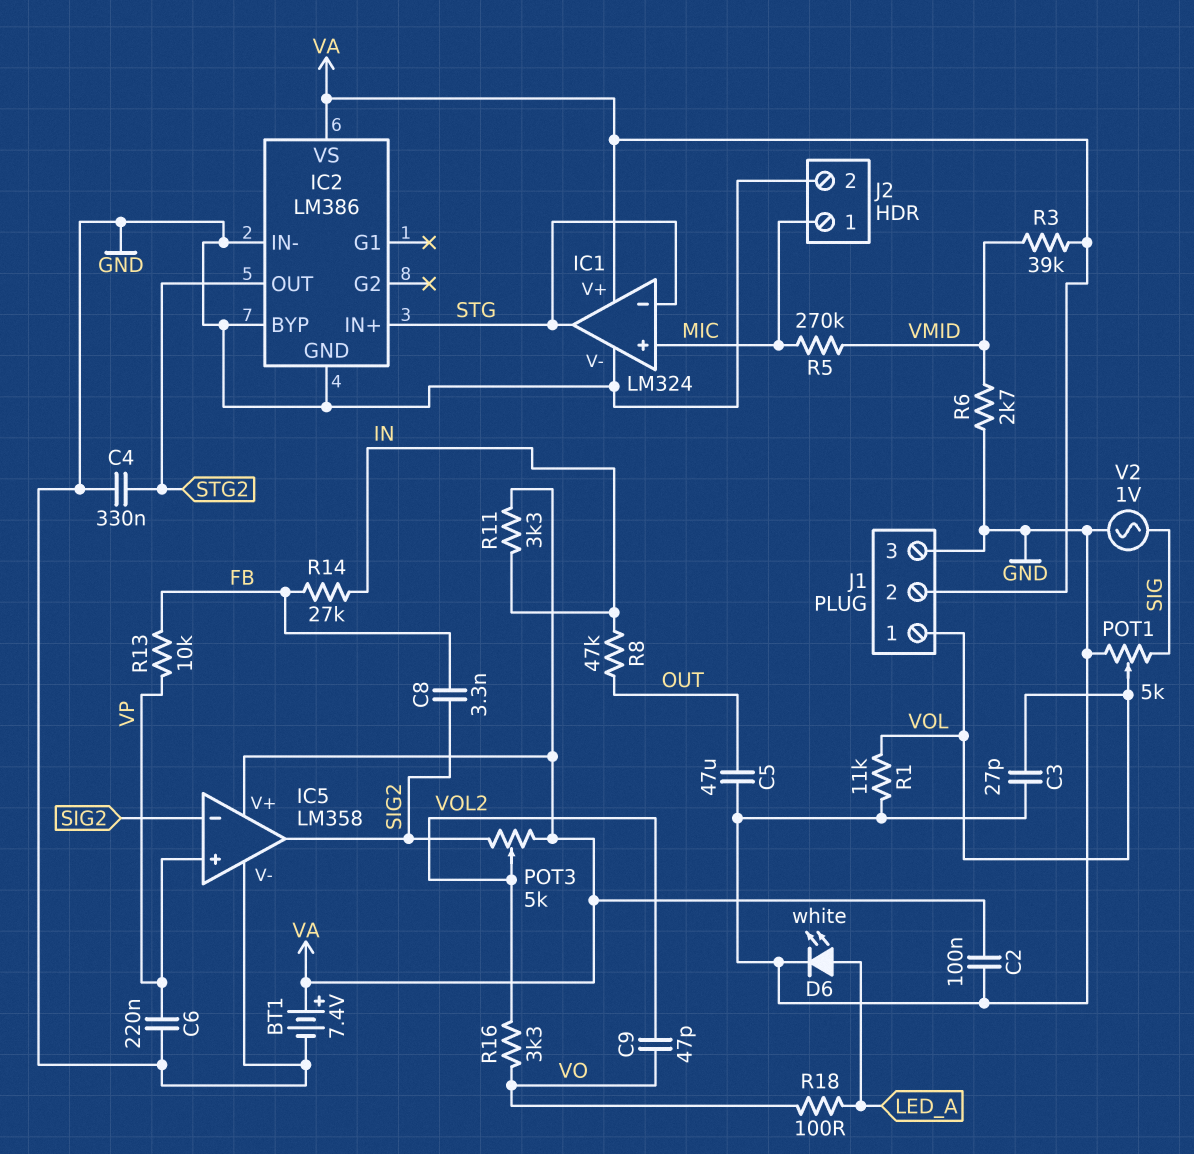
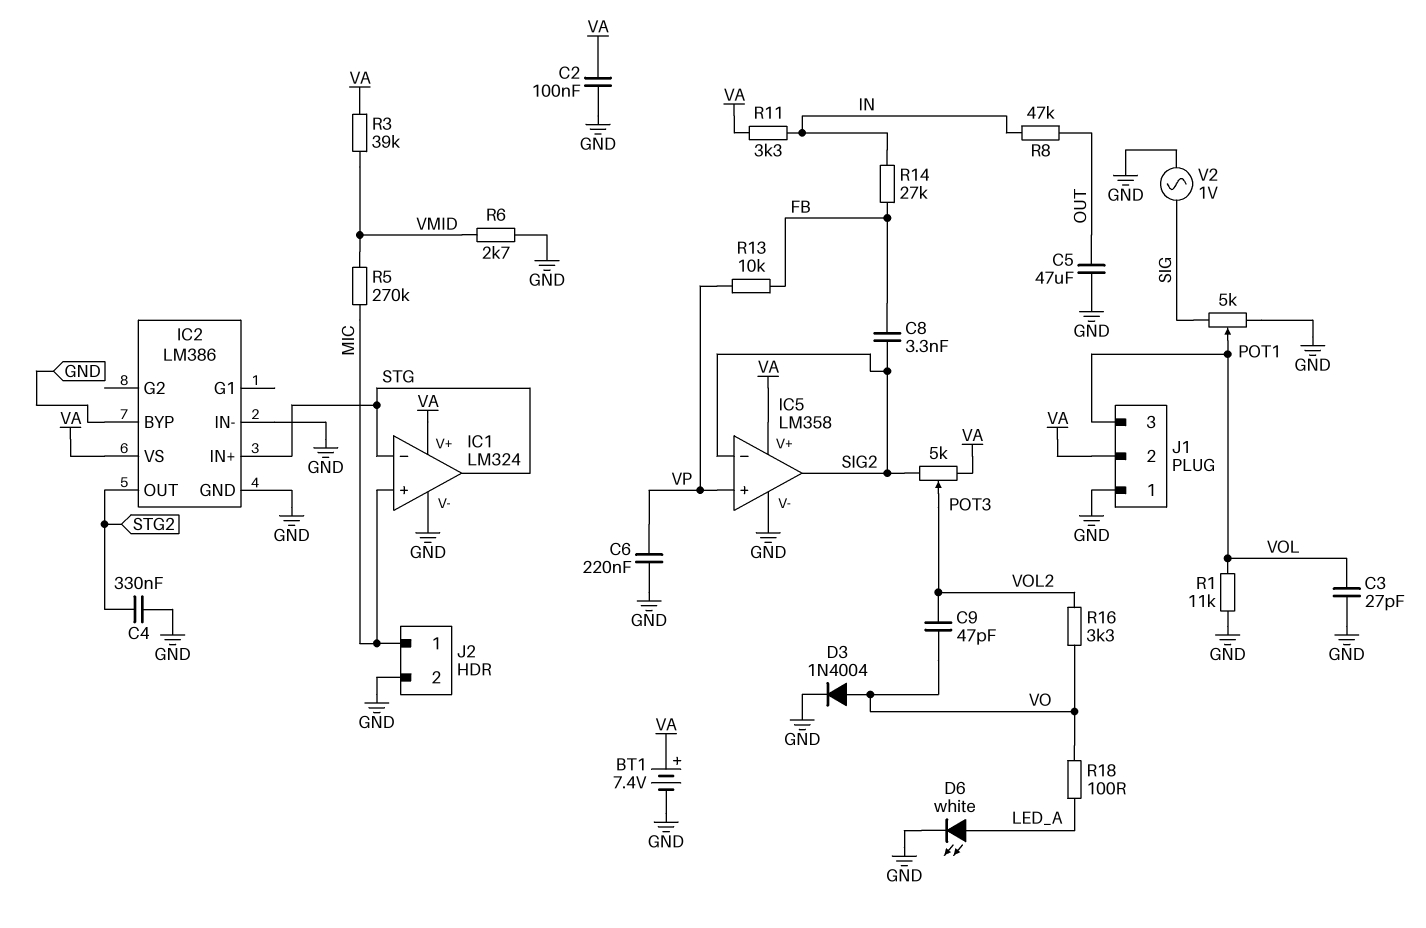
D3: none -> diode 1N4004 (A VO, K GND)
J1 pin 1: VOL -> GND
J1 pin 3: GND -> VOL

